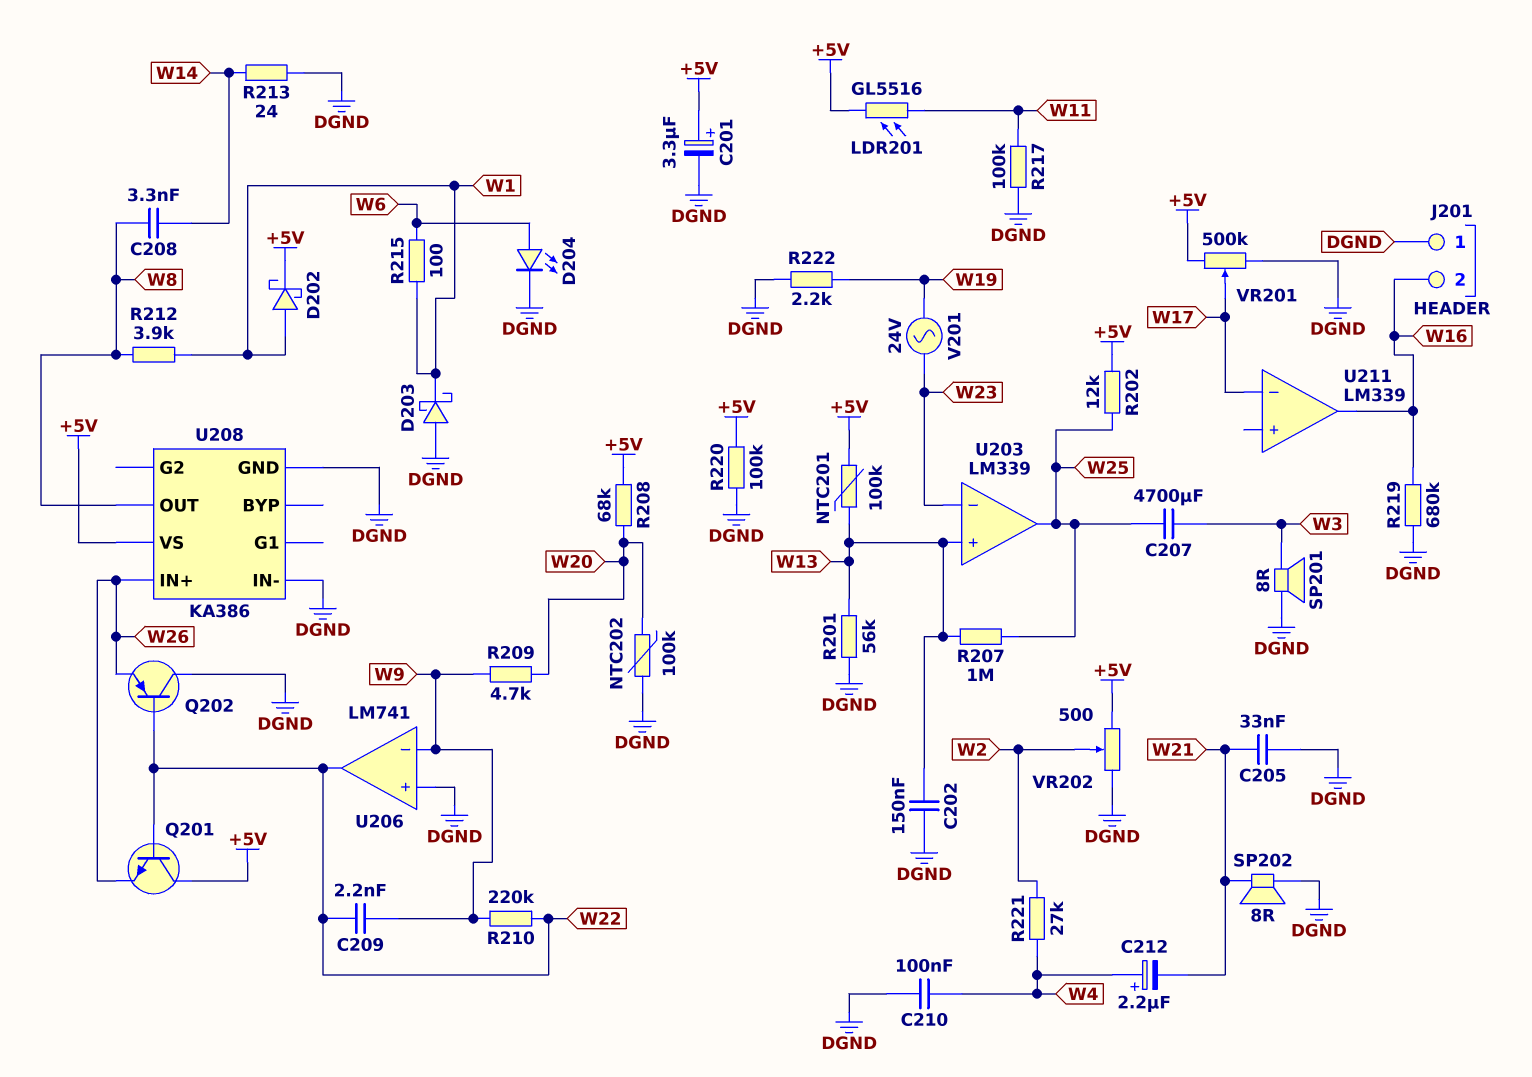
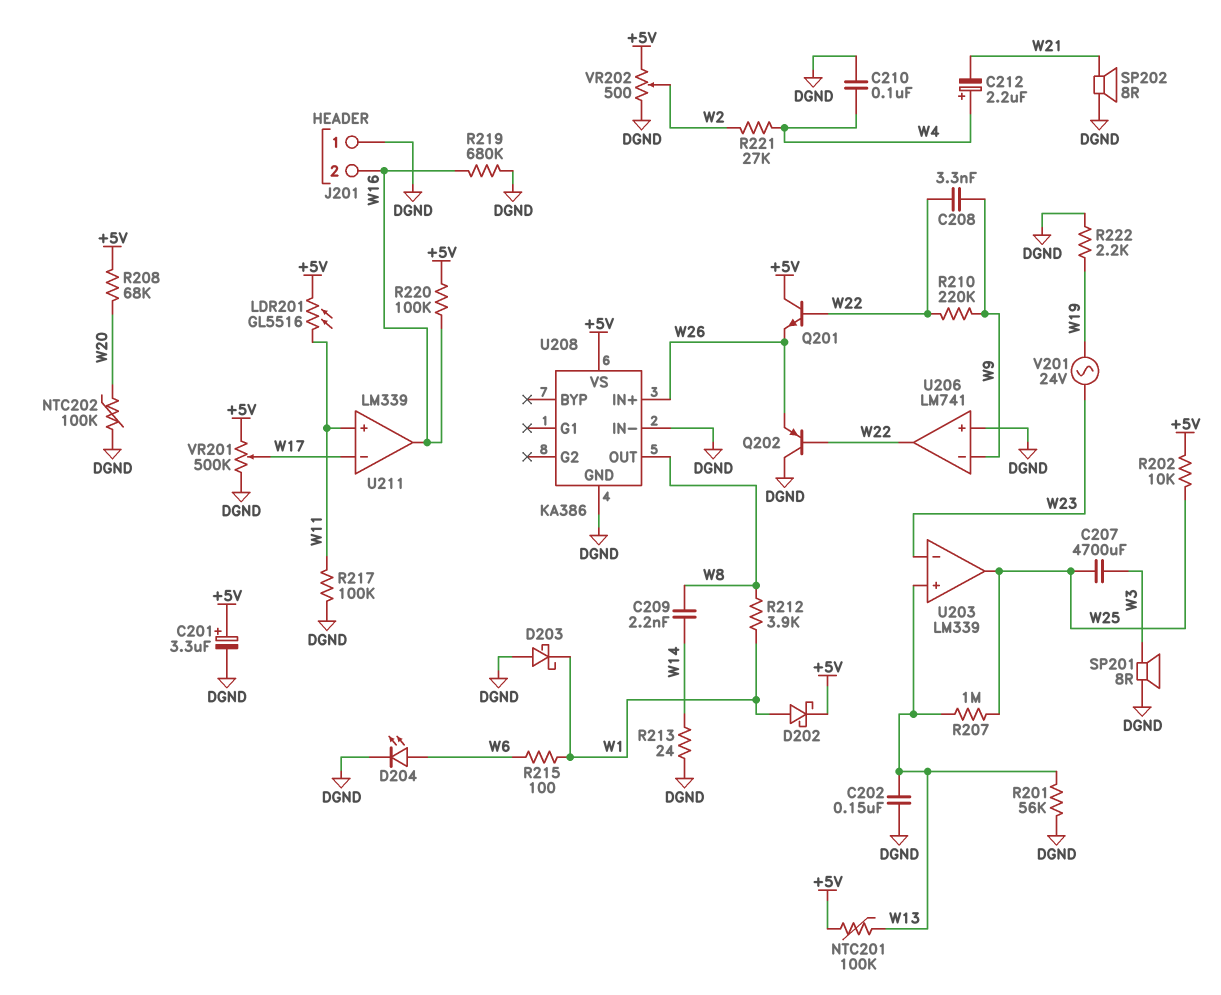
C205: 33nF (DGND, W21) -> none
C208: 3.3nF (W8, W14) -> 3.3nF (W9, W22)
C209: 2.2nF (W9, W22) -> 2.2nF (W8, W14)
R202: 12k (+5V, W25) -> 10k (+5V, W25)
R209: 4.7k (W9, W20) -> none
R220: 100k (+5V, DGND) -> 100k (+5V, W16)
U211 pin in+: none -> W11

